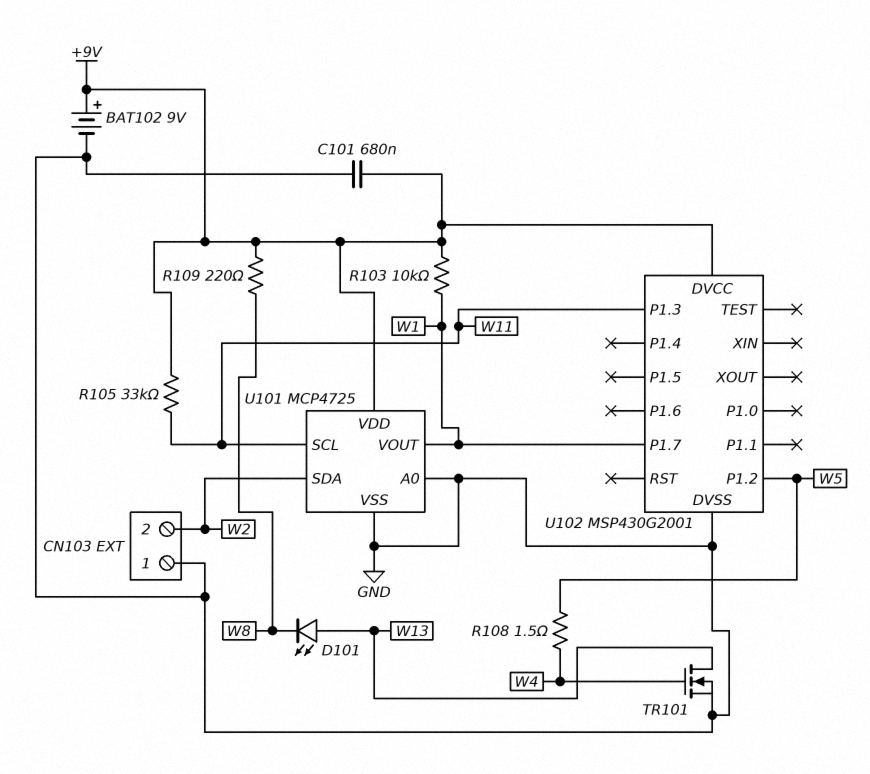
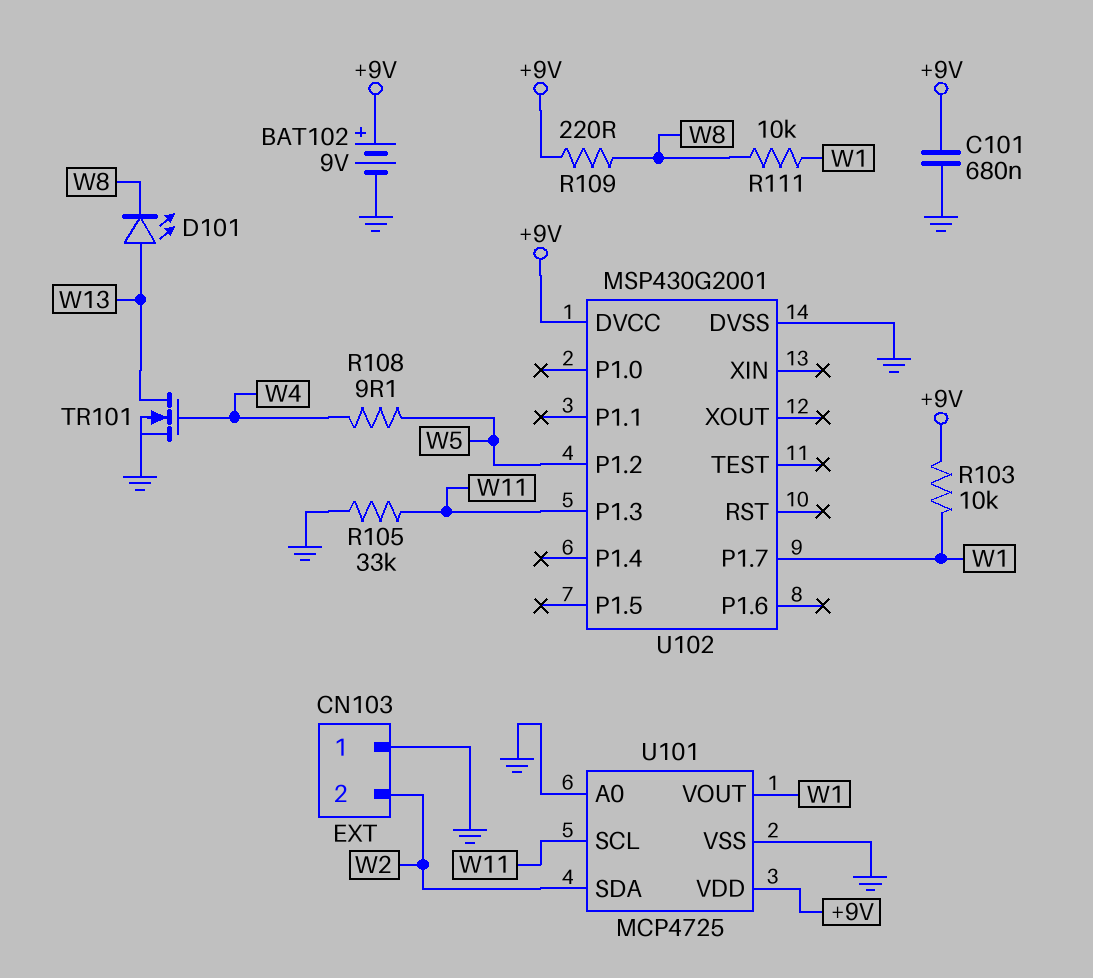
R105: 33k (+9V, W11) -> 33k (GND, W11)
R108: 1.5 (W4, W5) -> 9.1 (W4, W5)
R111: none -> 10k (W1, W8)

